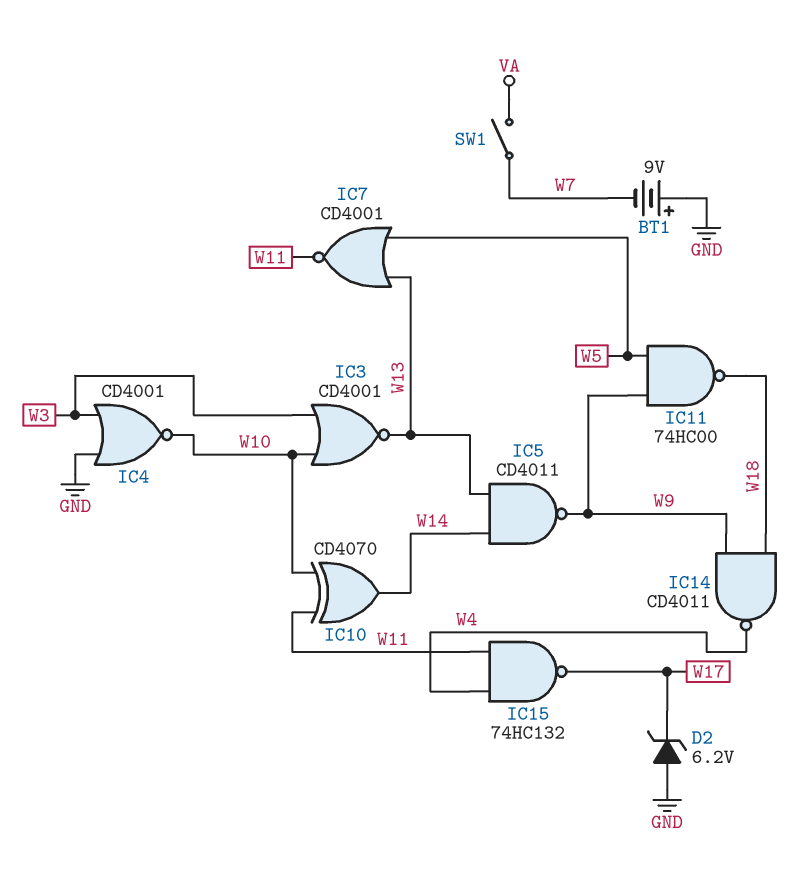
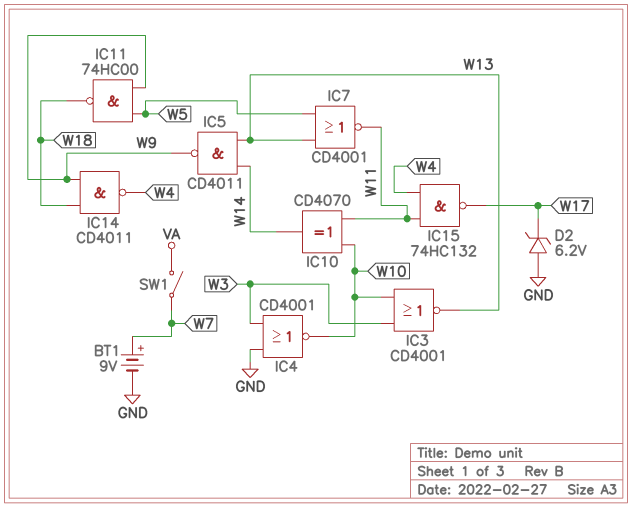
BT1: 9V (plus GND, minus W7) -> 9V (plus W7, minus GND)

